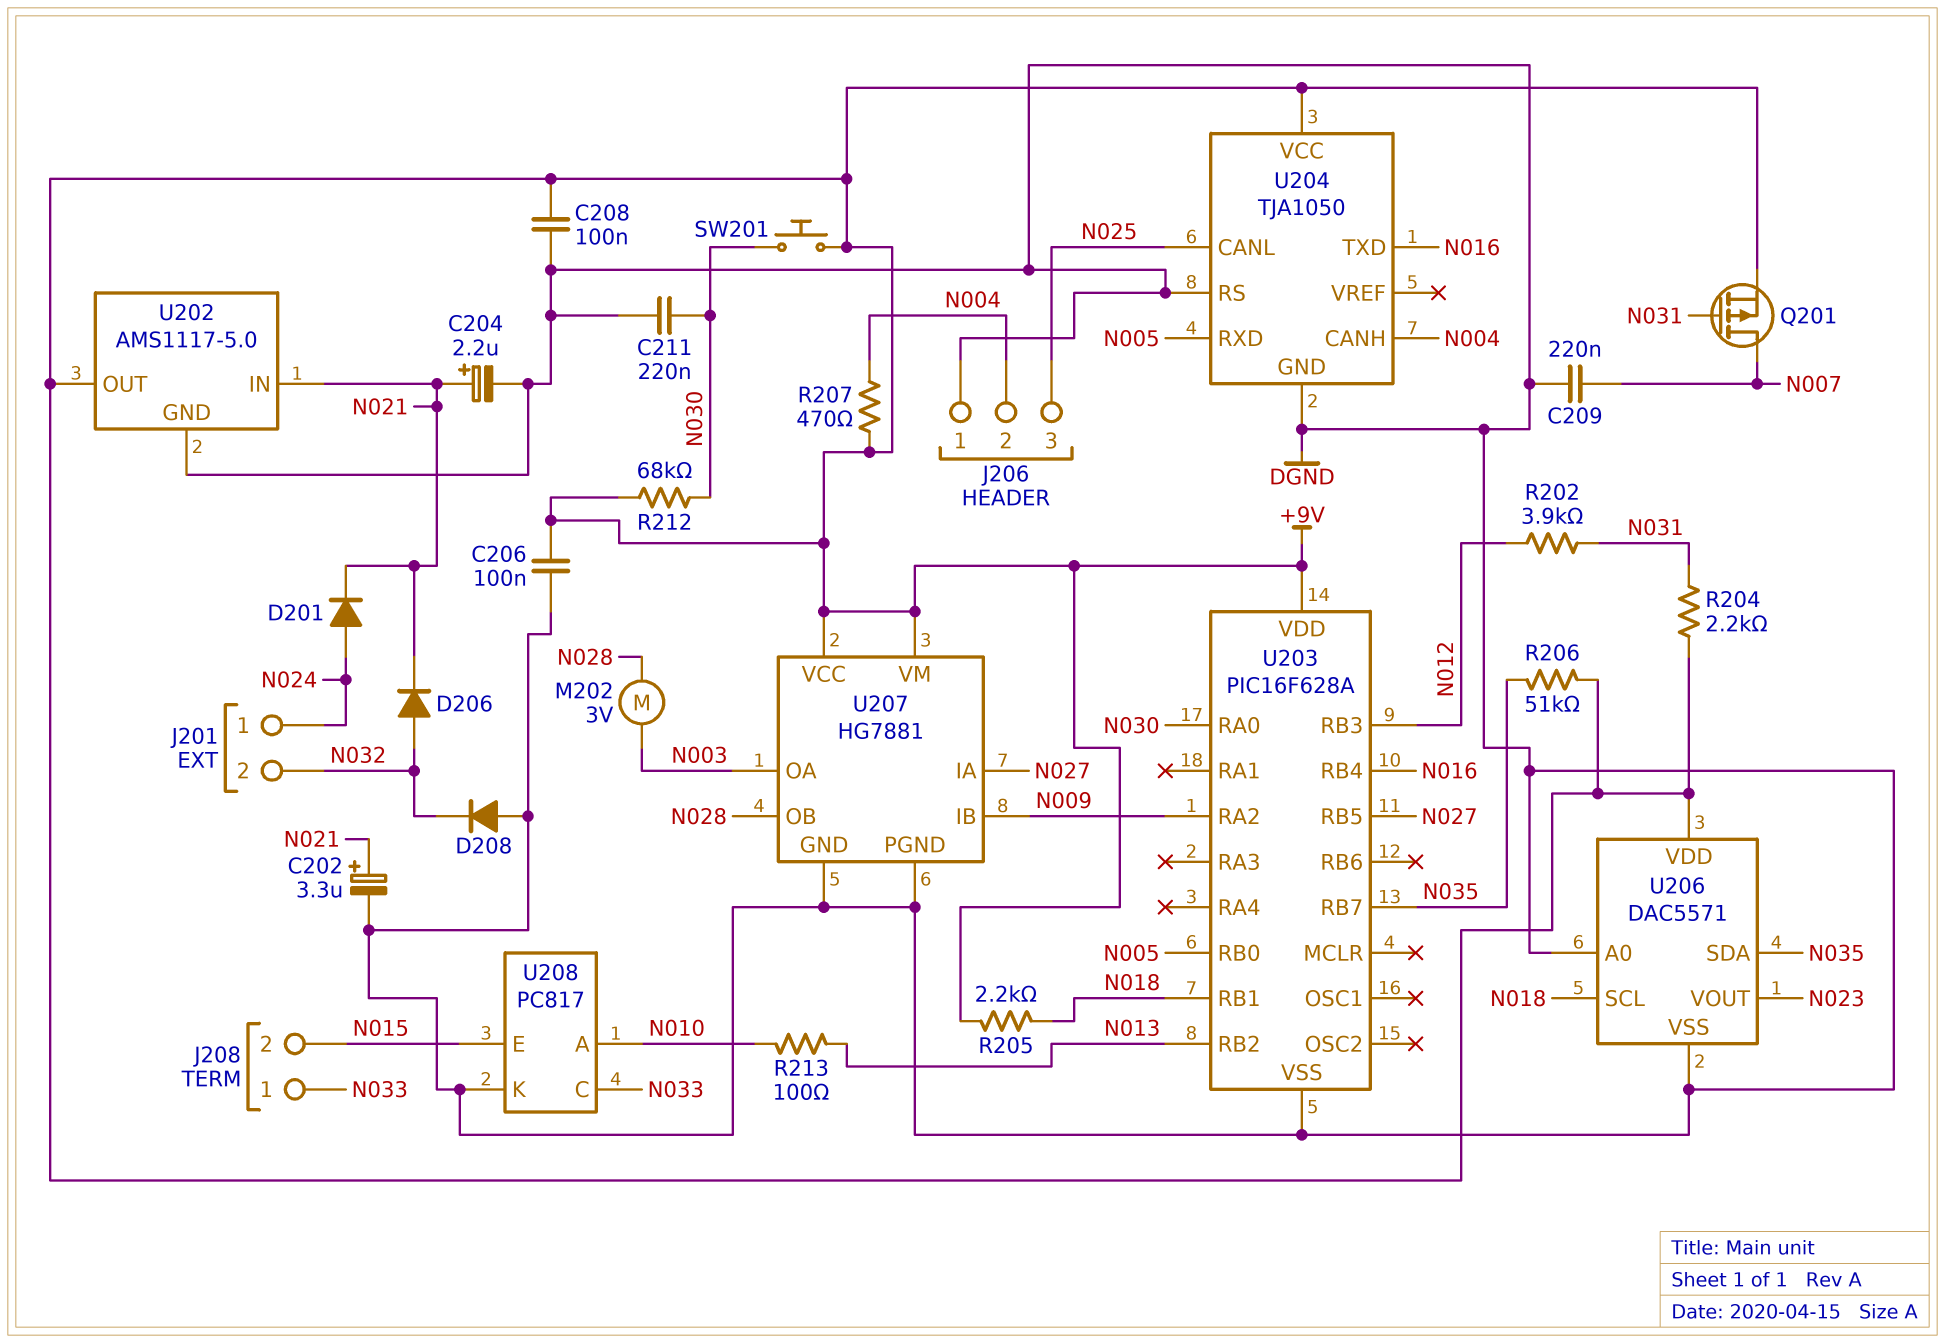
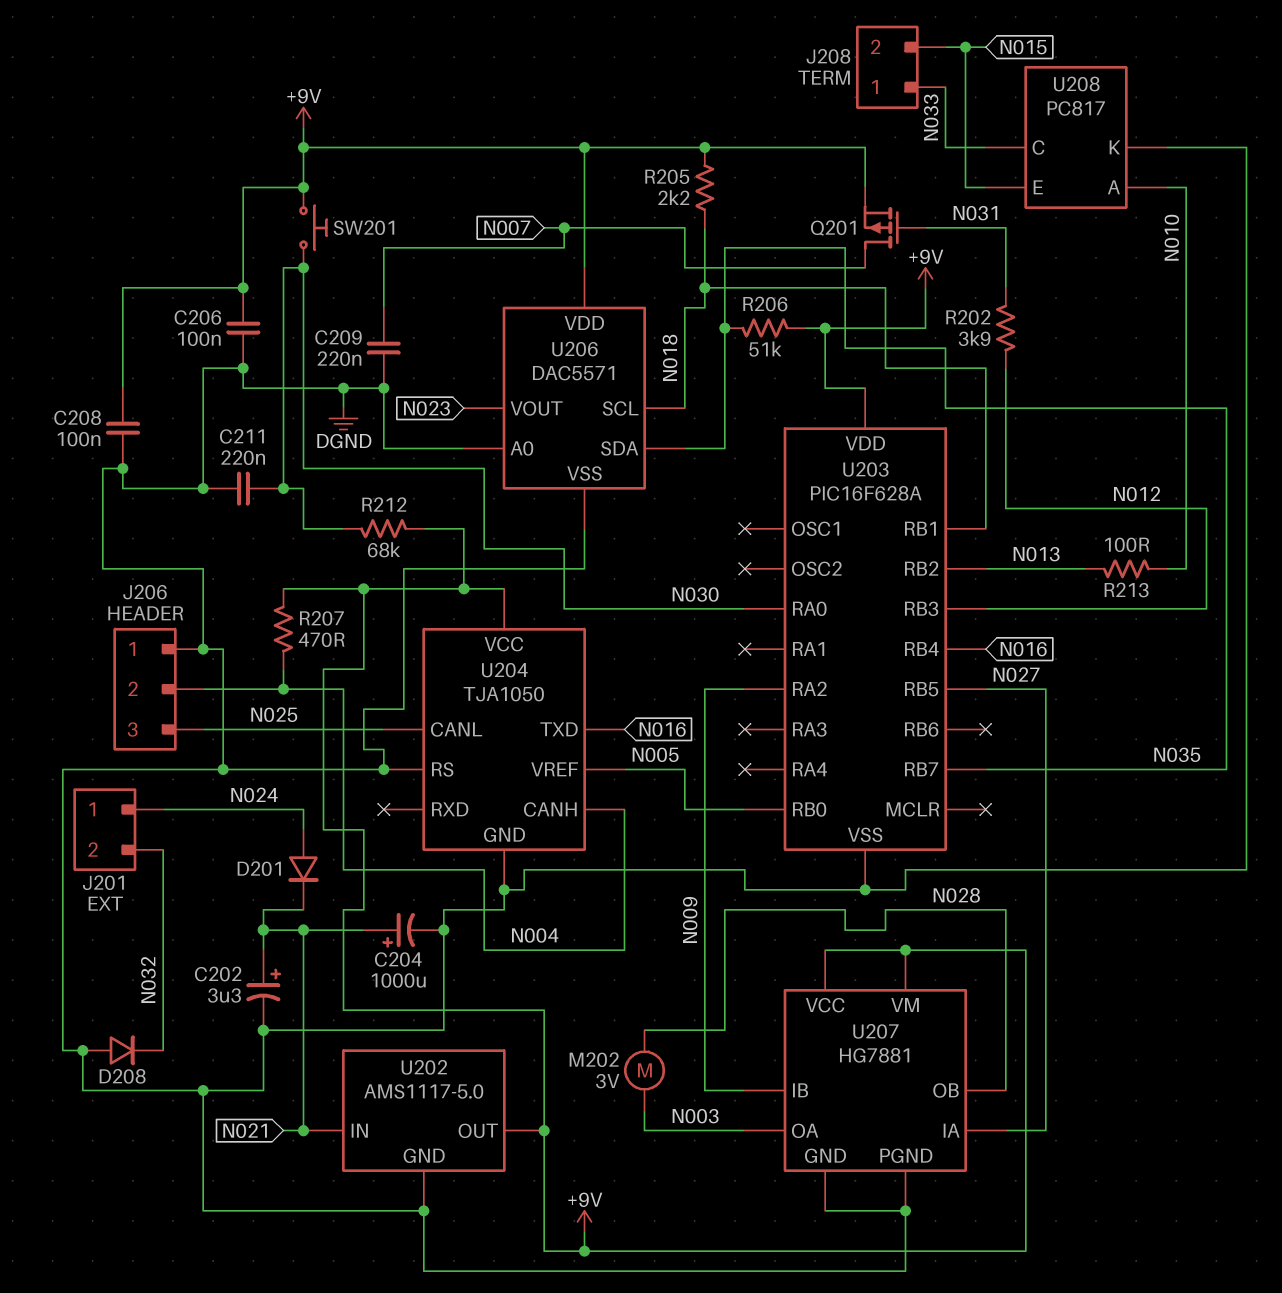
C204: 2.2uF (plus N021, minus DGND) -> 1000uF (plus N021, minus DGND)
D206: diode (A N032, K N021) -> none
R204: 2.2k (+9V, N031) -> none
U204 pin RXD: N005 -> none
U204 pin VREF: none -> N005

